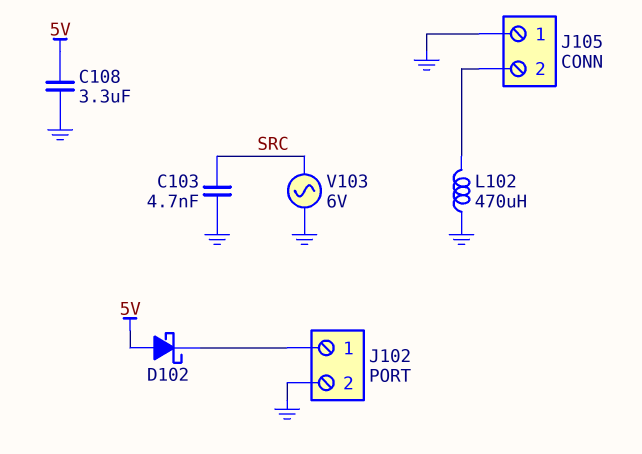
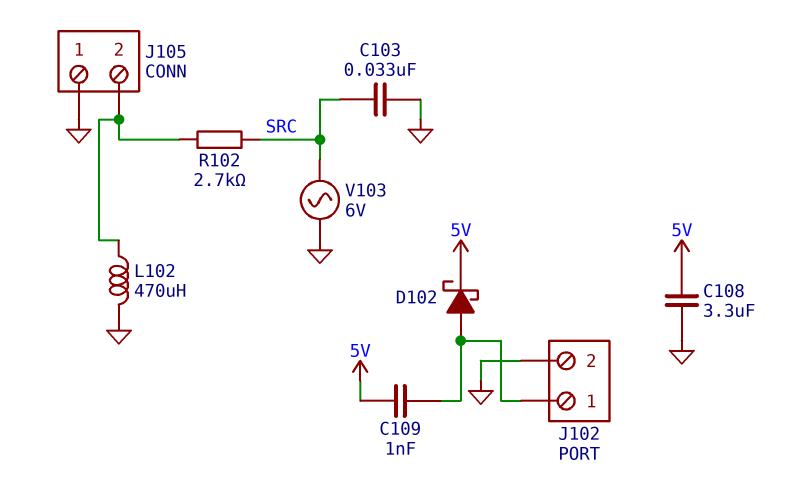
C103: 4.7nF (GND, SRC) -> 33nF (GND, SRC)
C109: none -> 1nF (5V, J102/1)
D102: schottky (A 5V, K J102/1) -> schottky (A J102/1, K 5V)
R102: none -> 2.7k (J105/2, SRC)

